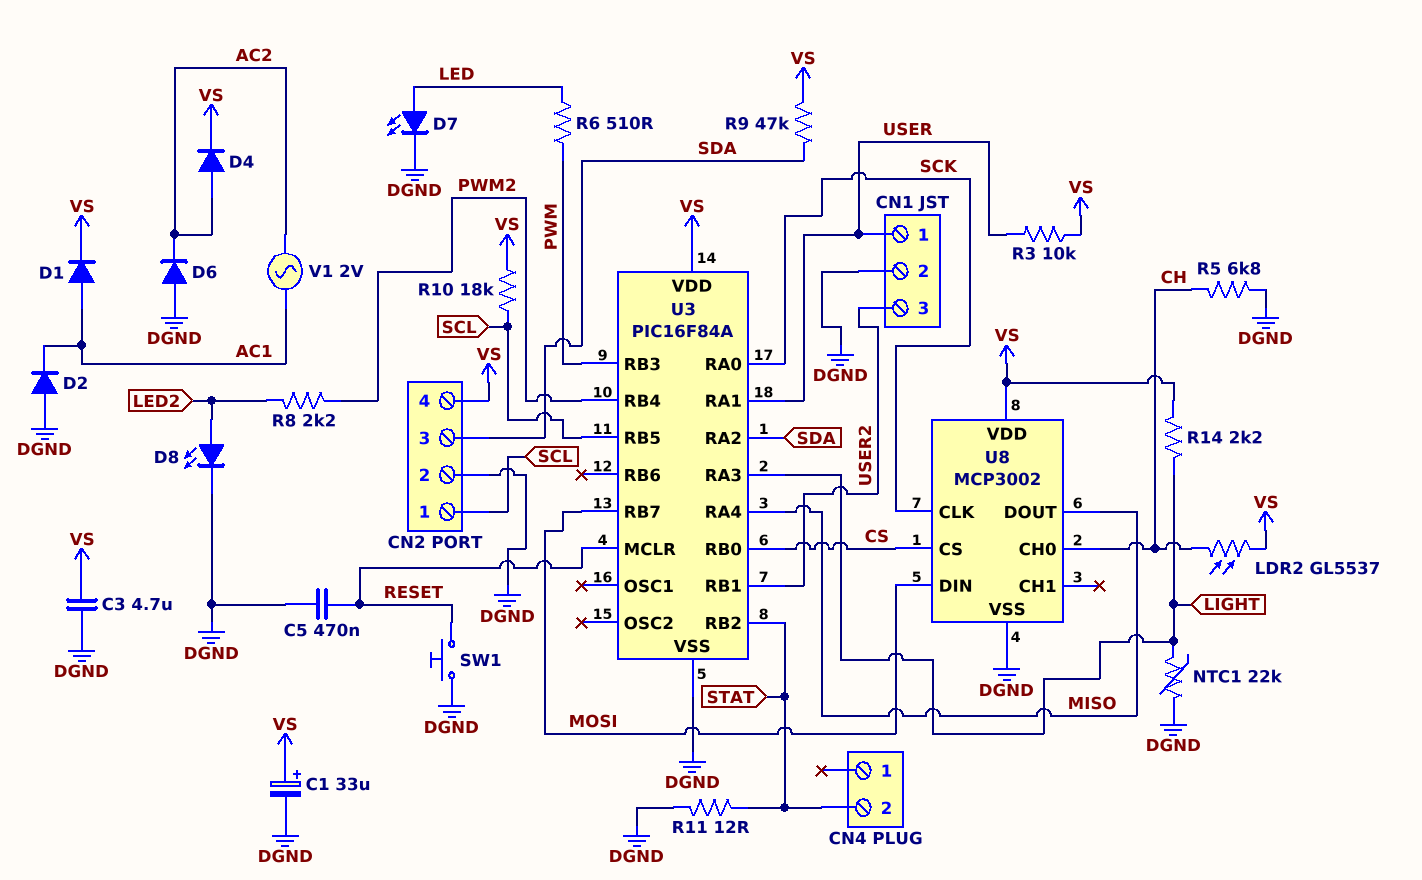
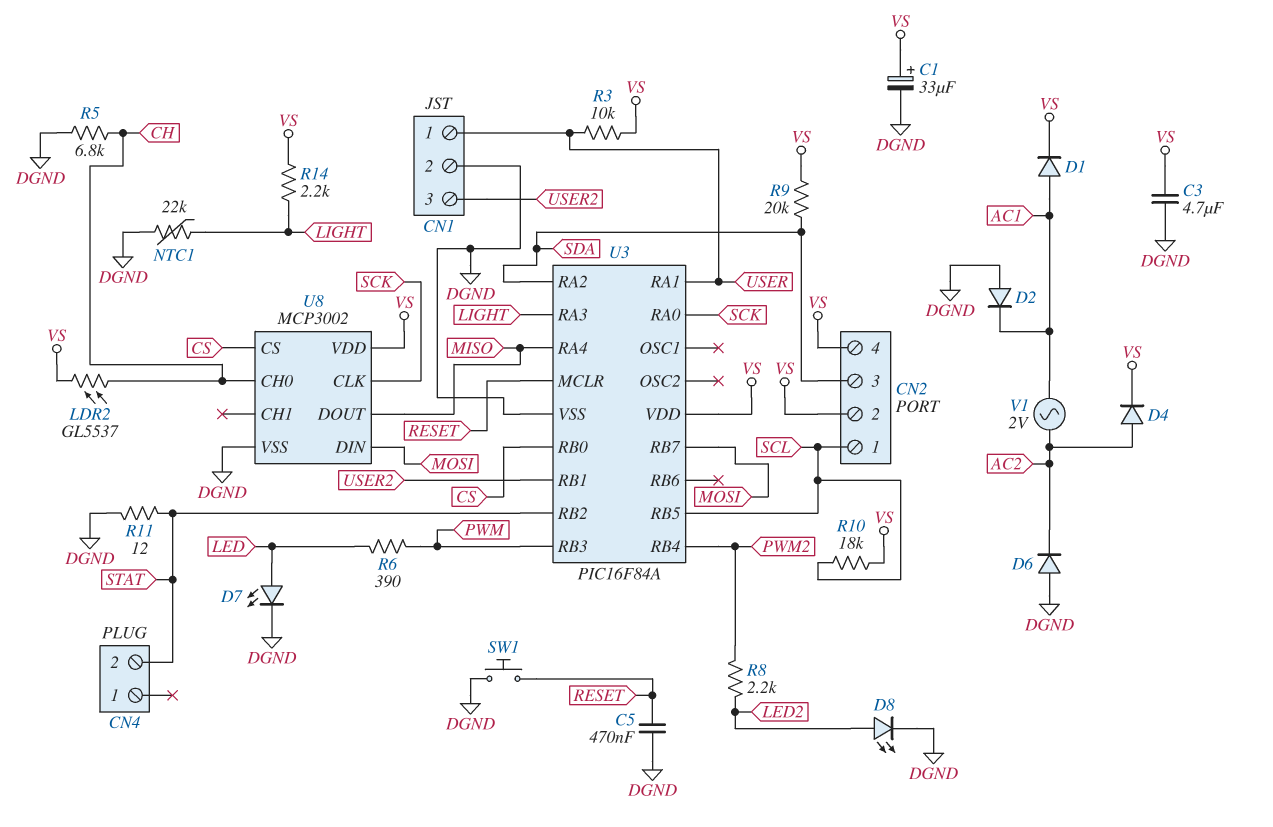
CN2 pin 2: DGND -> VS
R6: 510 (LED, PWM) -> 390 (LED, PWM)
R9: 47k (SDA, VS) -> 20k (SDA, VS)

